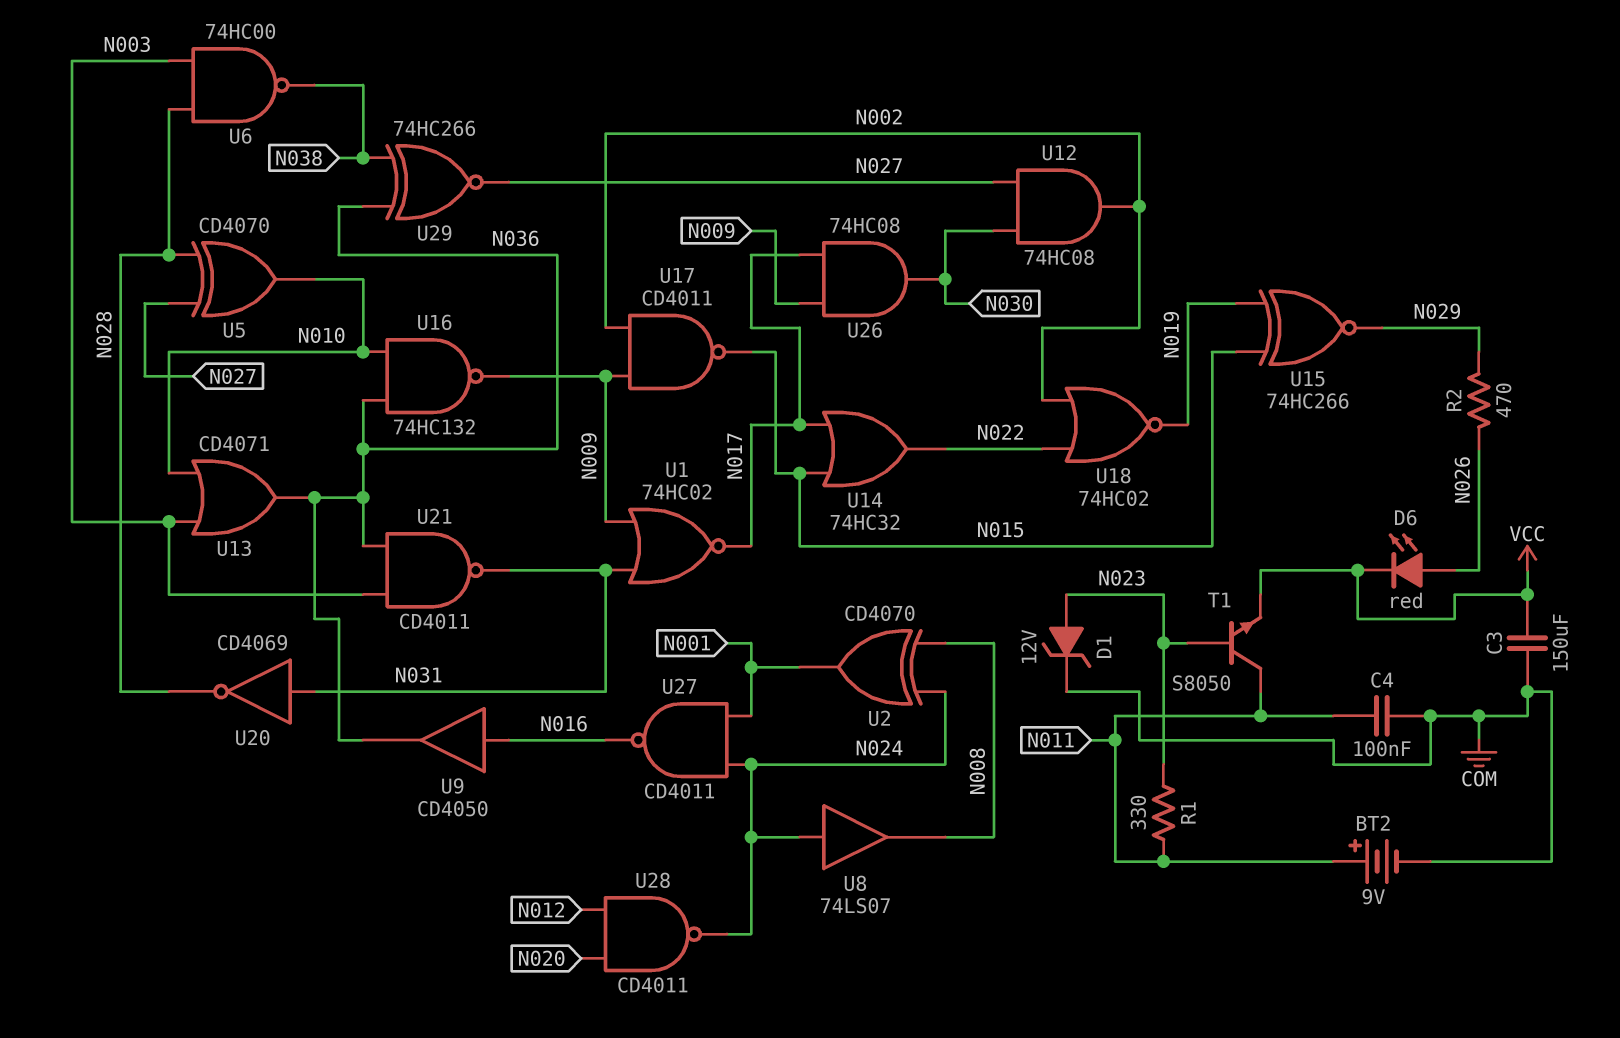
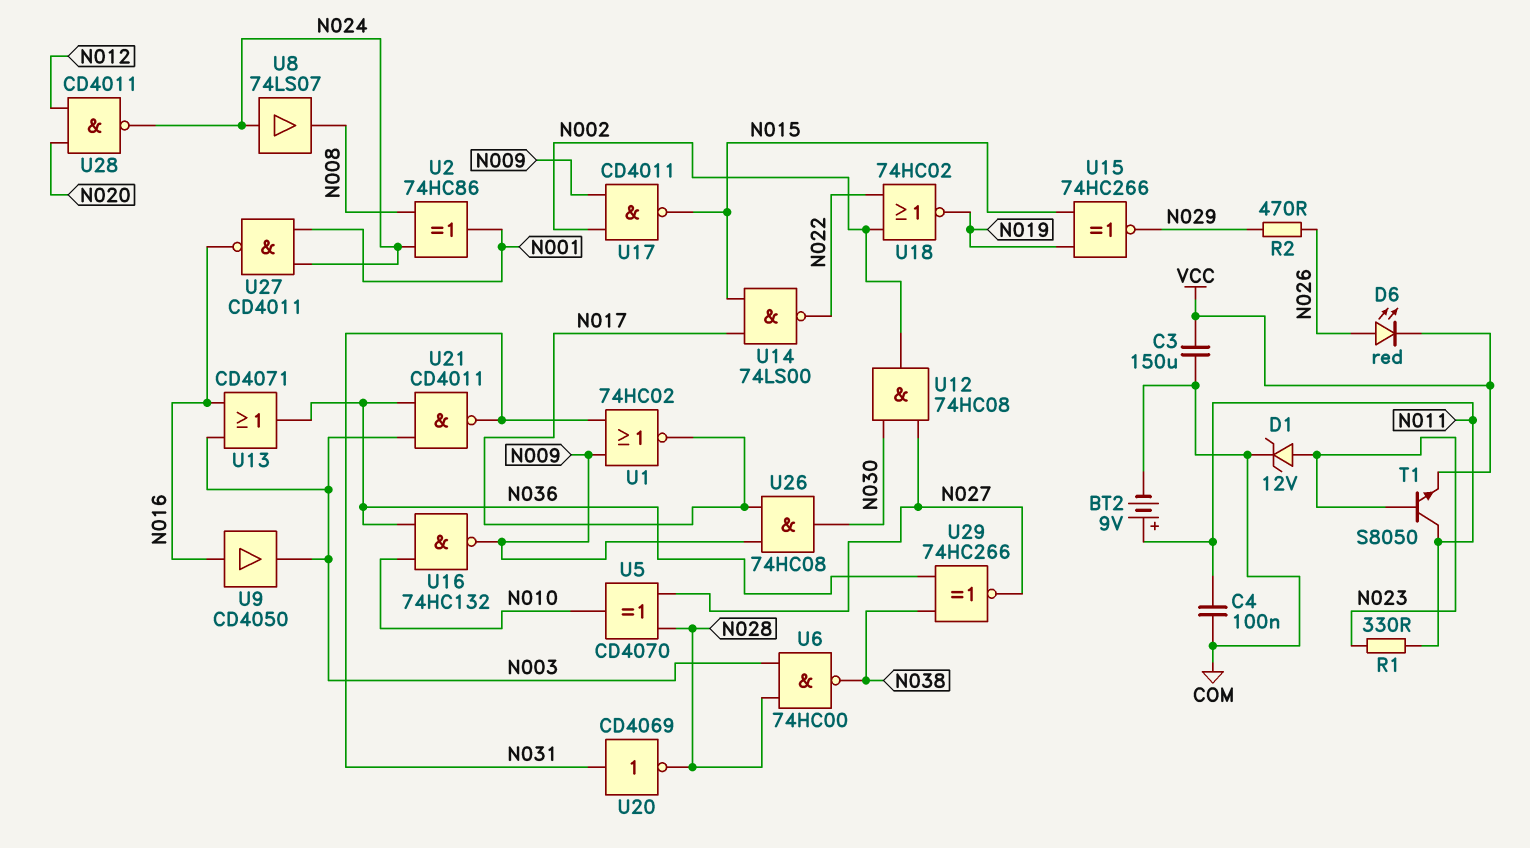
U2: XOR CD4070 (in N008, in N024, out N001) -> XOR 74HC86 (in N008, in N024, out N001)
U9: buffer CD4050 (in N016, out N036) -> buffer CD4050 (in N016, out N003)
U13: OR CD4071 (in N003, in N010, out N036) -> OR CD4071 (in N003, in N016, out N036)
U14: OR 74HC32 (in N015, in N017, out N022) -> NAND 74LS00 (in N015, in N017, out N022)

